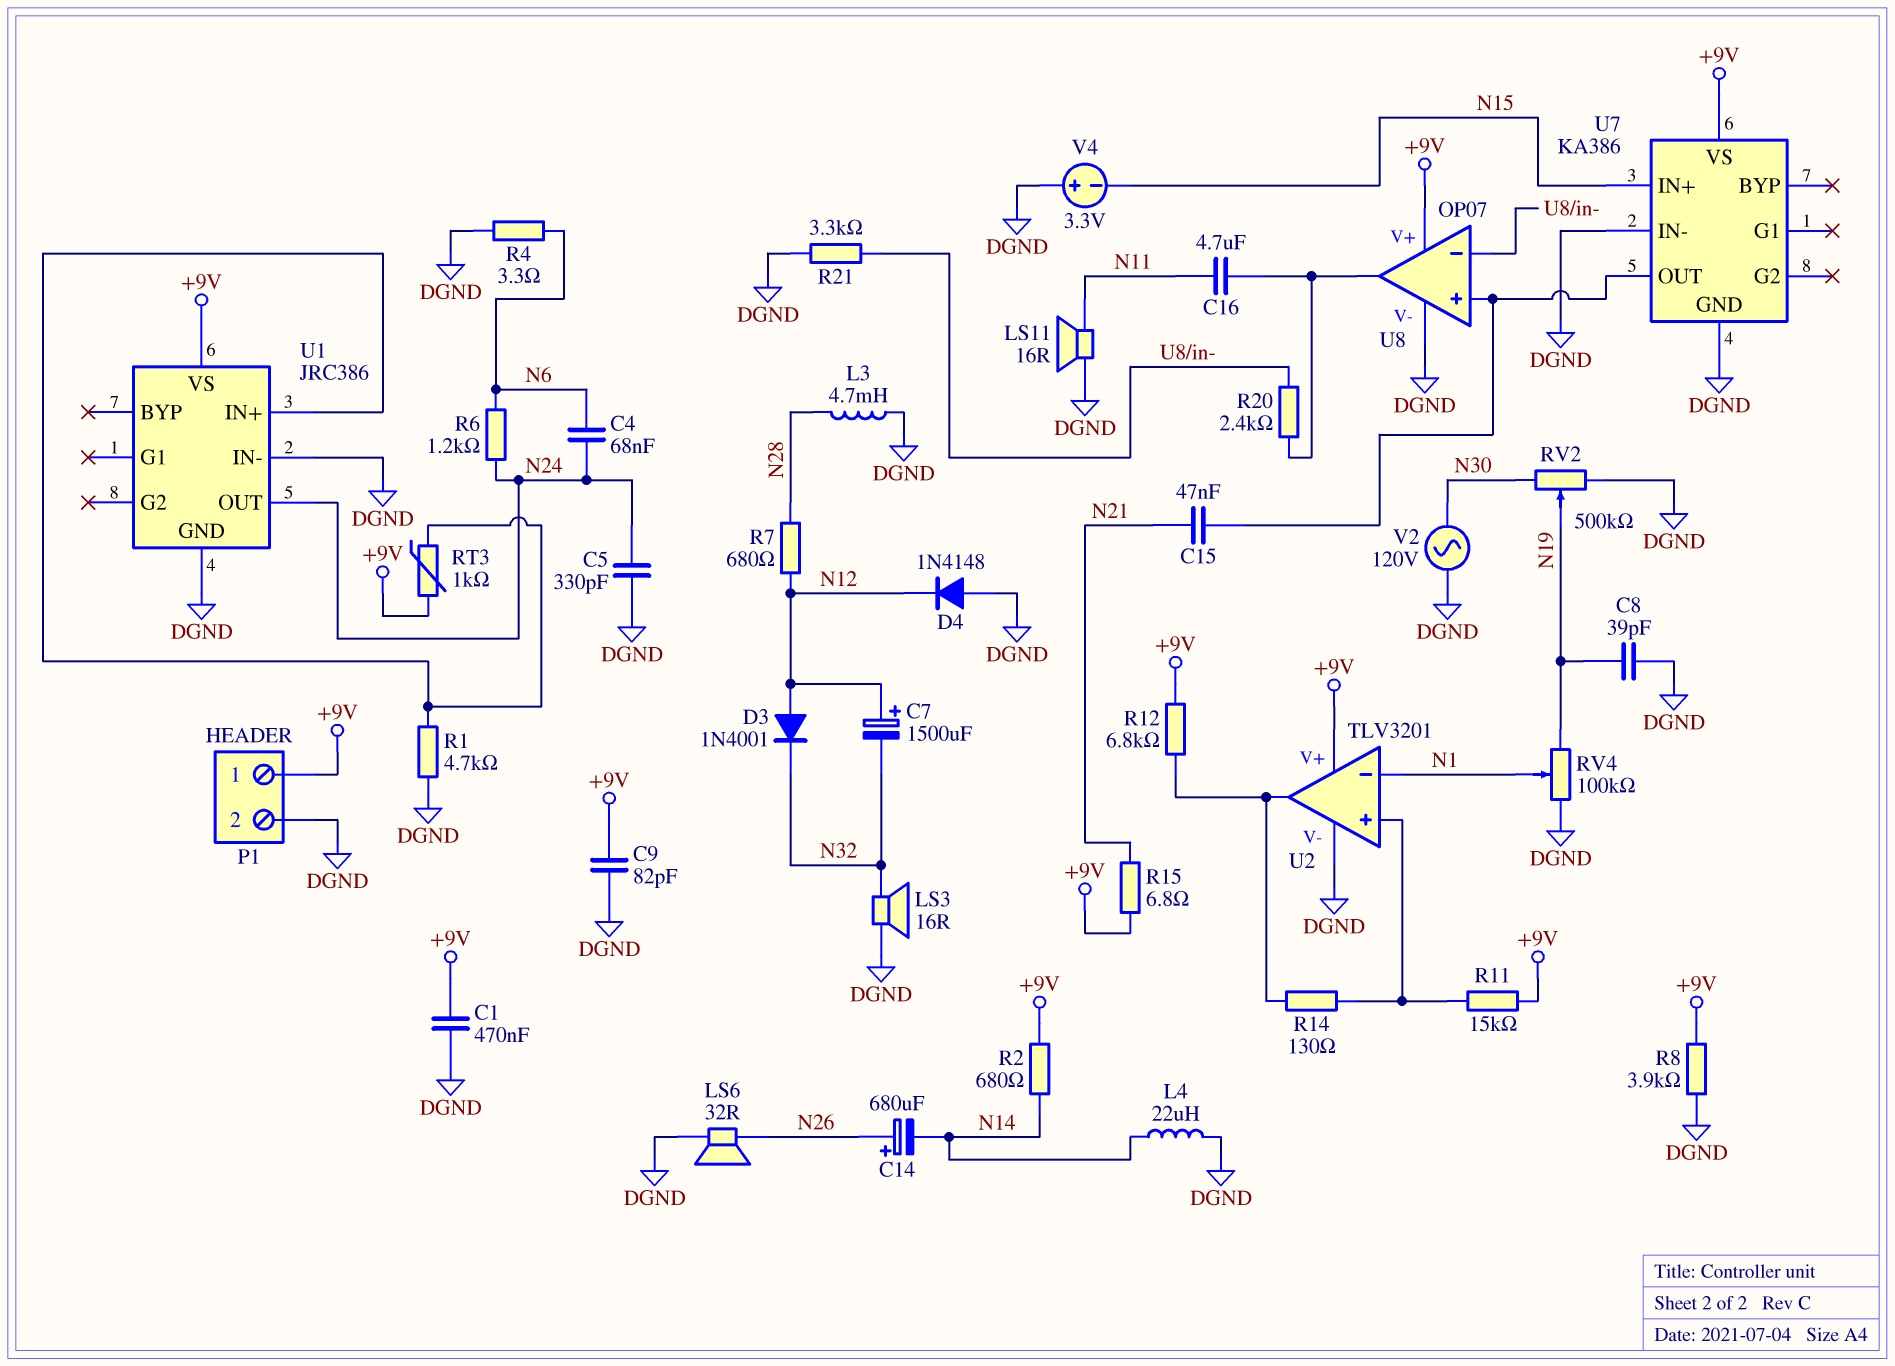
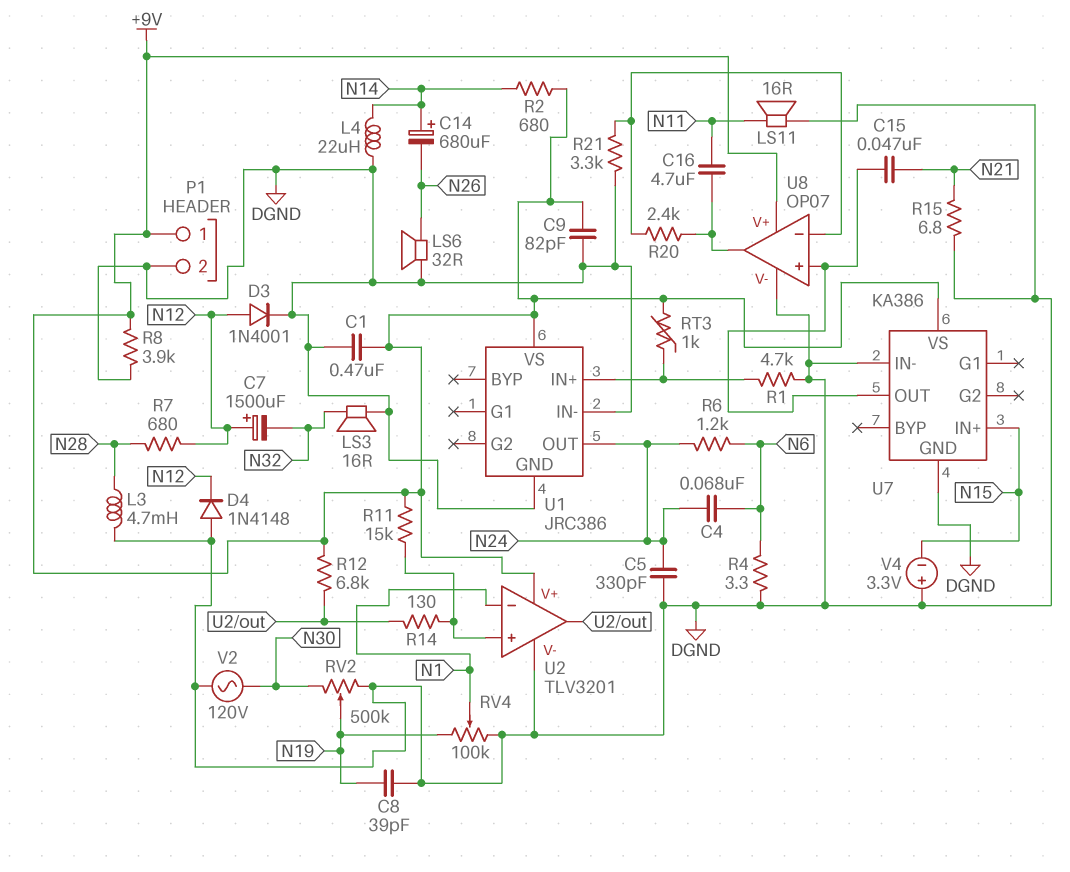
C14: 680uF (plus N26, minus N14) -> 680uF (plus N14, minus N26)
D3: diode 1N4001 (A N12, K N32) -> diode 1N4001 (A N12, K DGND)
R15: 6.8 (+9V, N21) -> 6.8 (DGND, N21)

